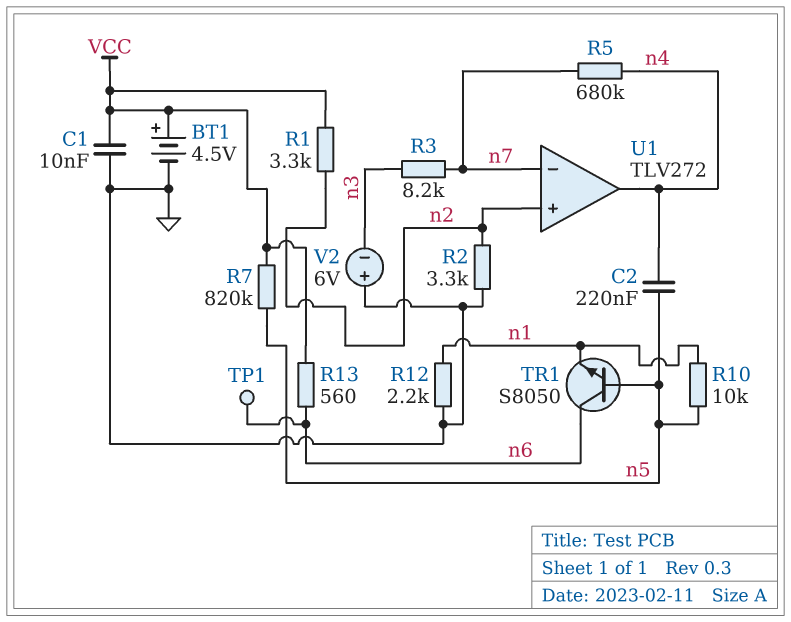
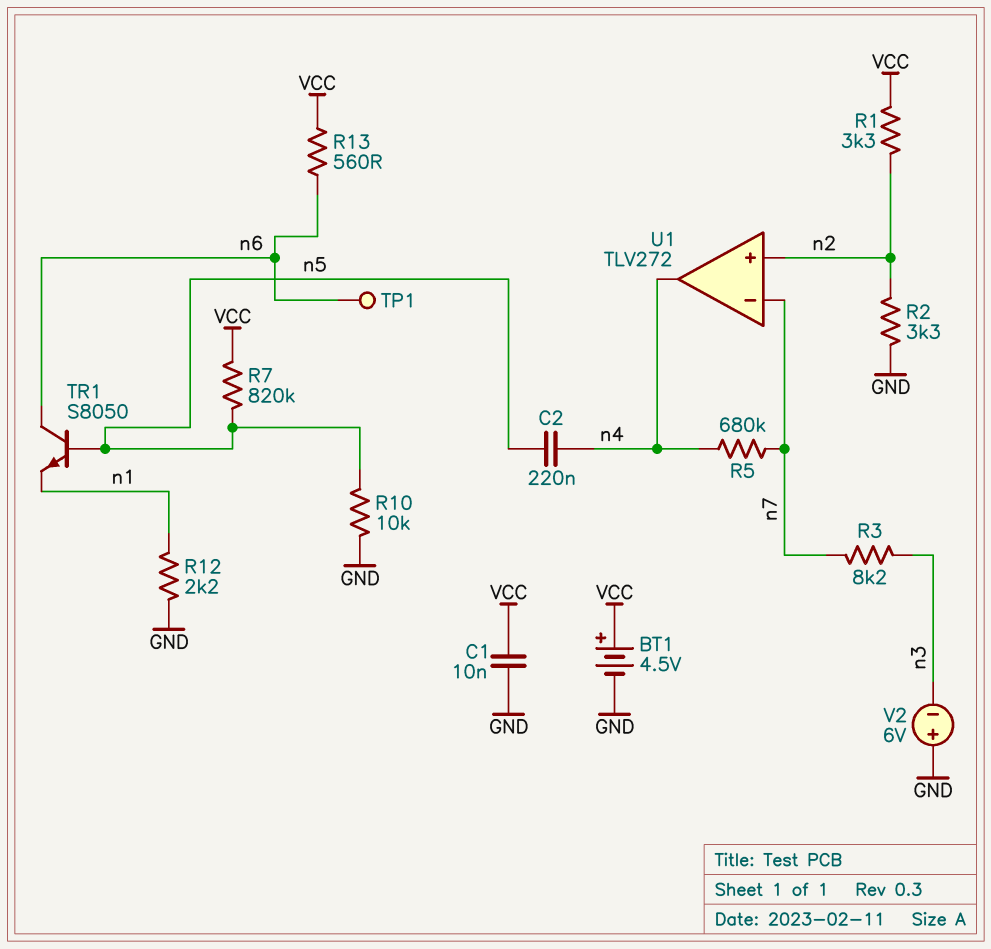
R10: 10k (n1, n5) -> 10k (GND, n5)

